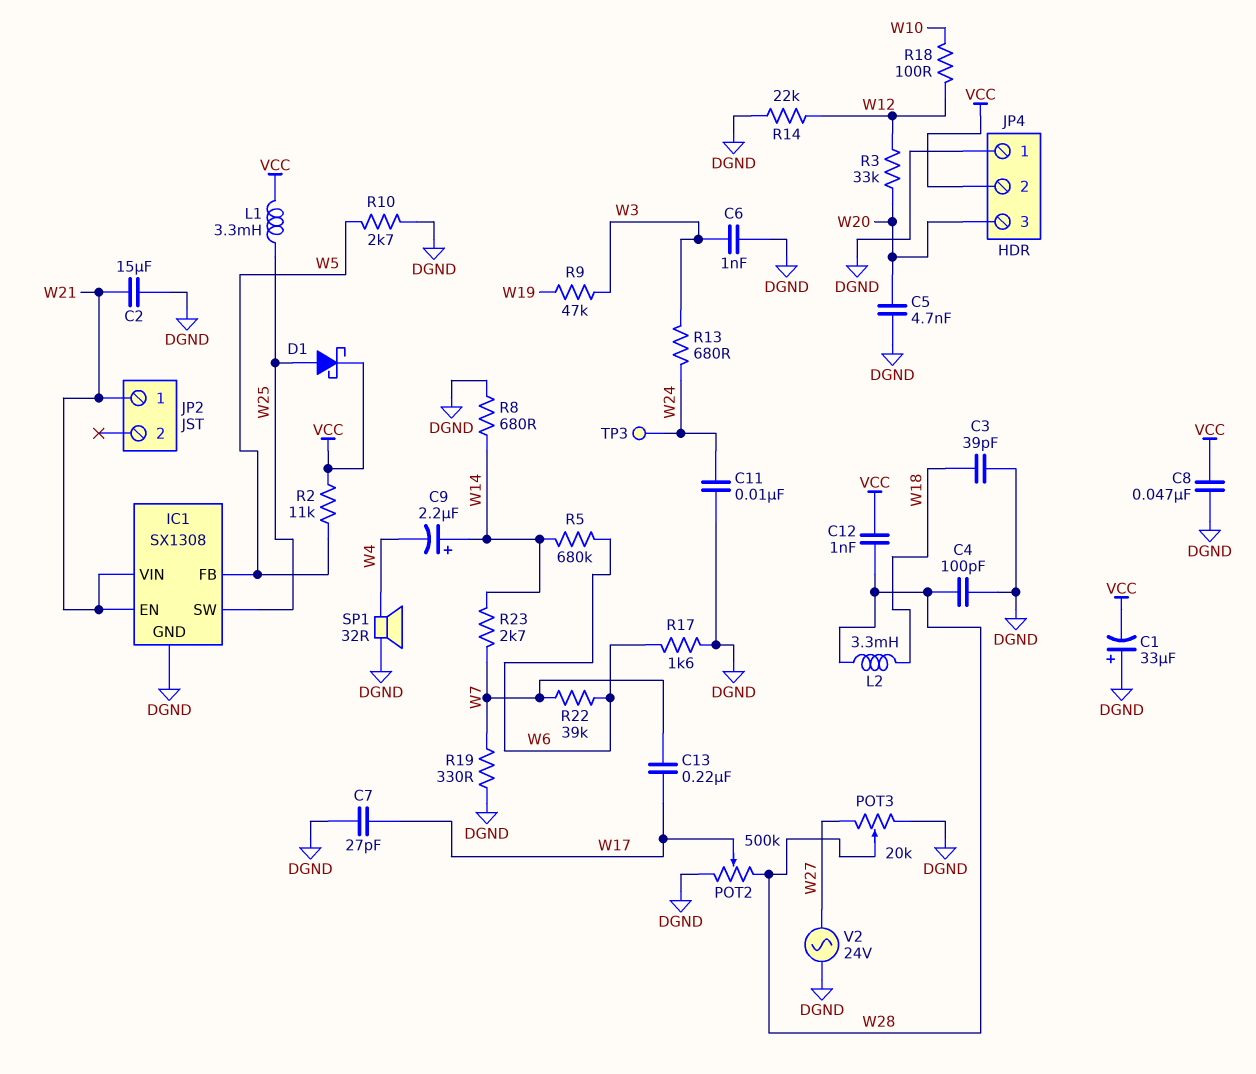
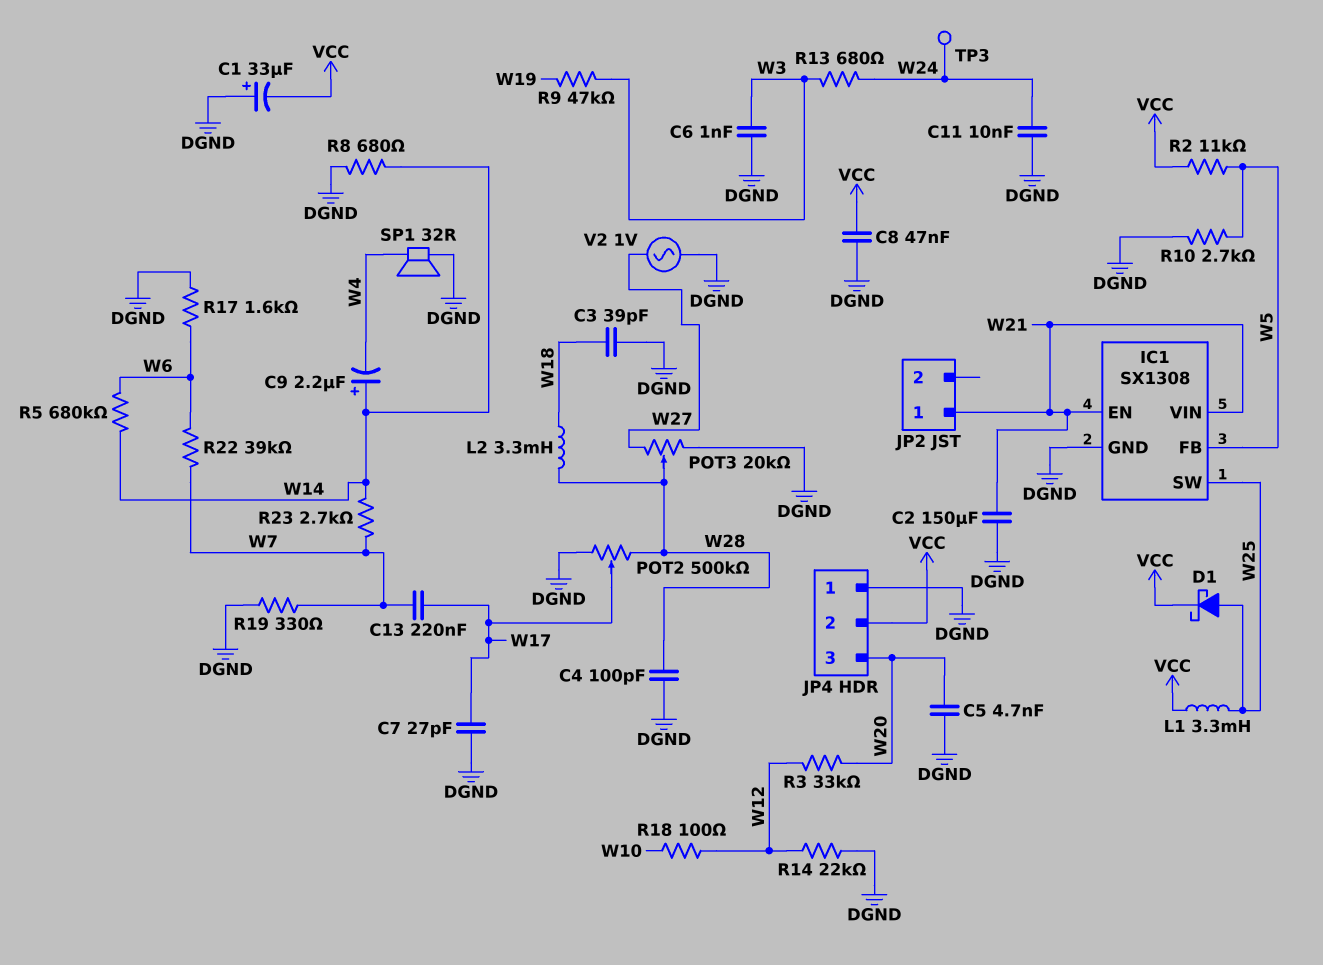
C2: 15uF (DGND, W21) -> 150uF (DGND, W21)
C12: 1nF (VCC, W28) -> none
V2: AC 24V (DGND, W27) -> AC 1V (DGND, W27)

